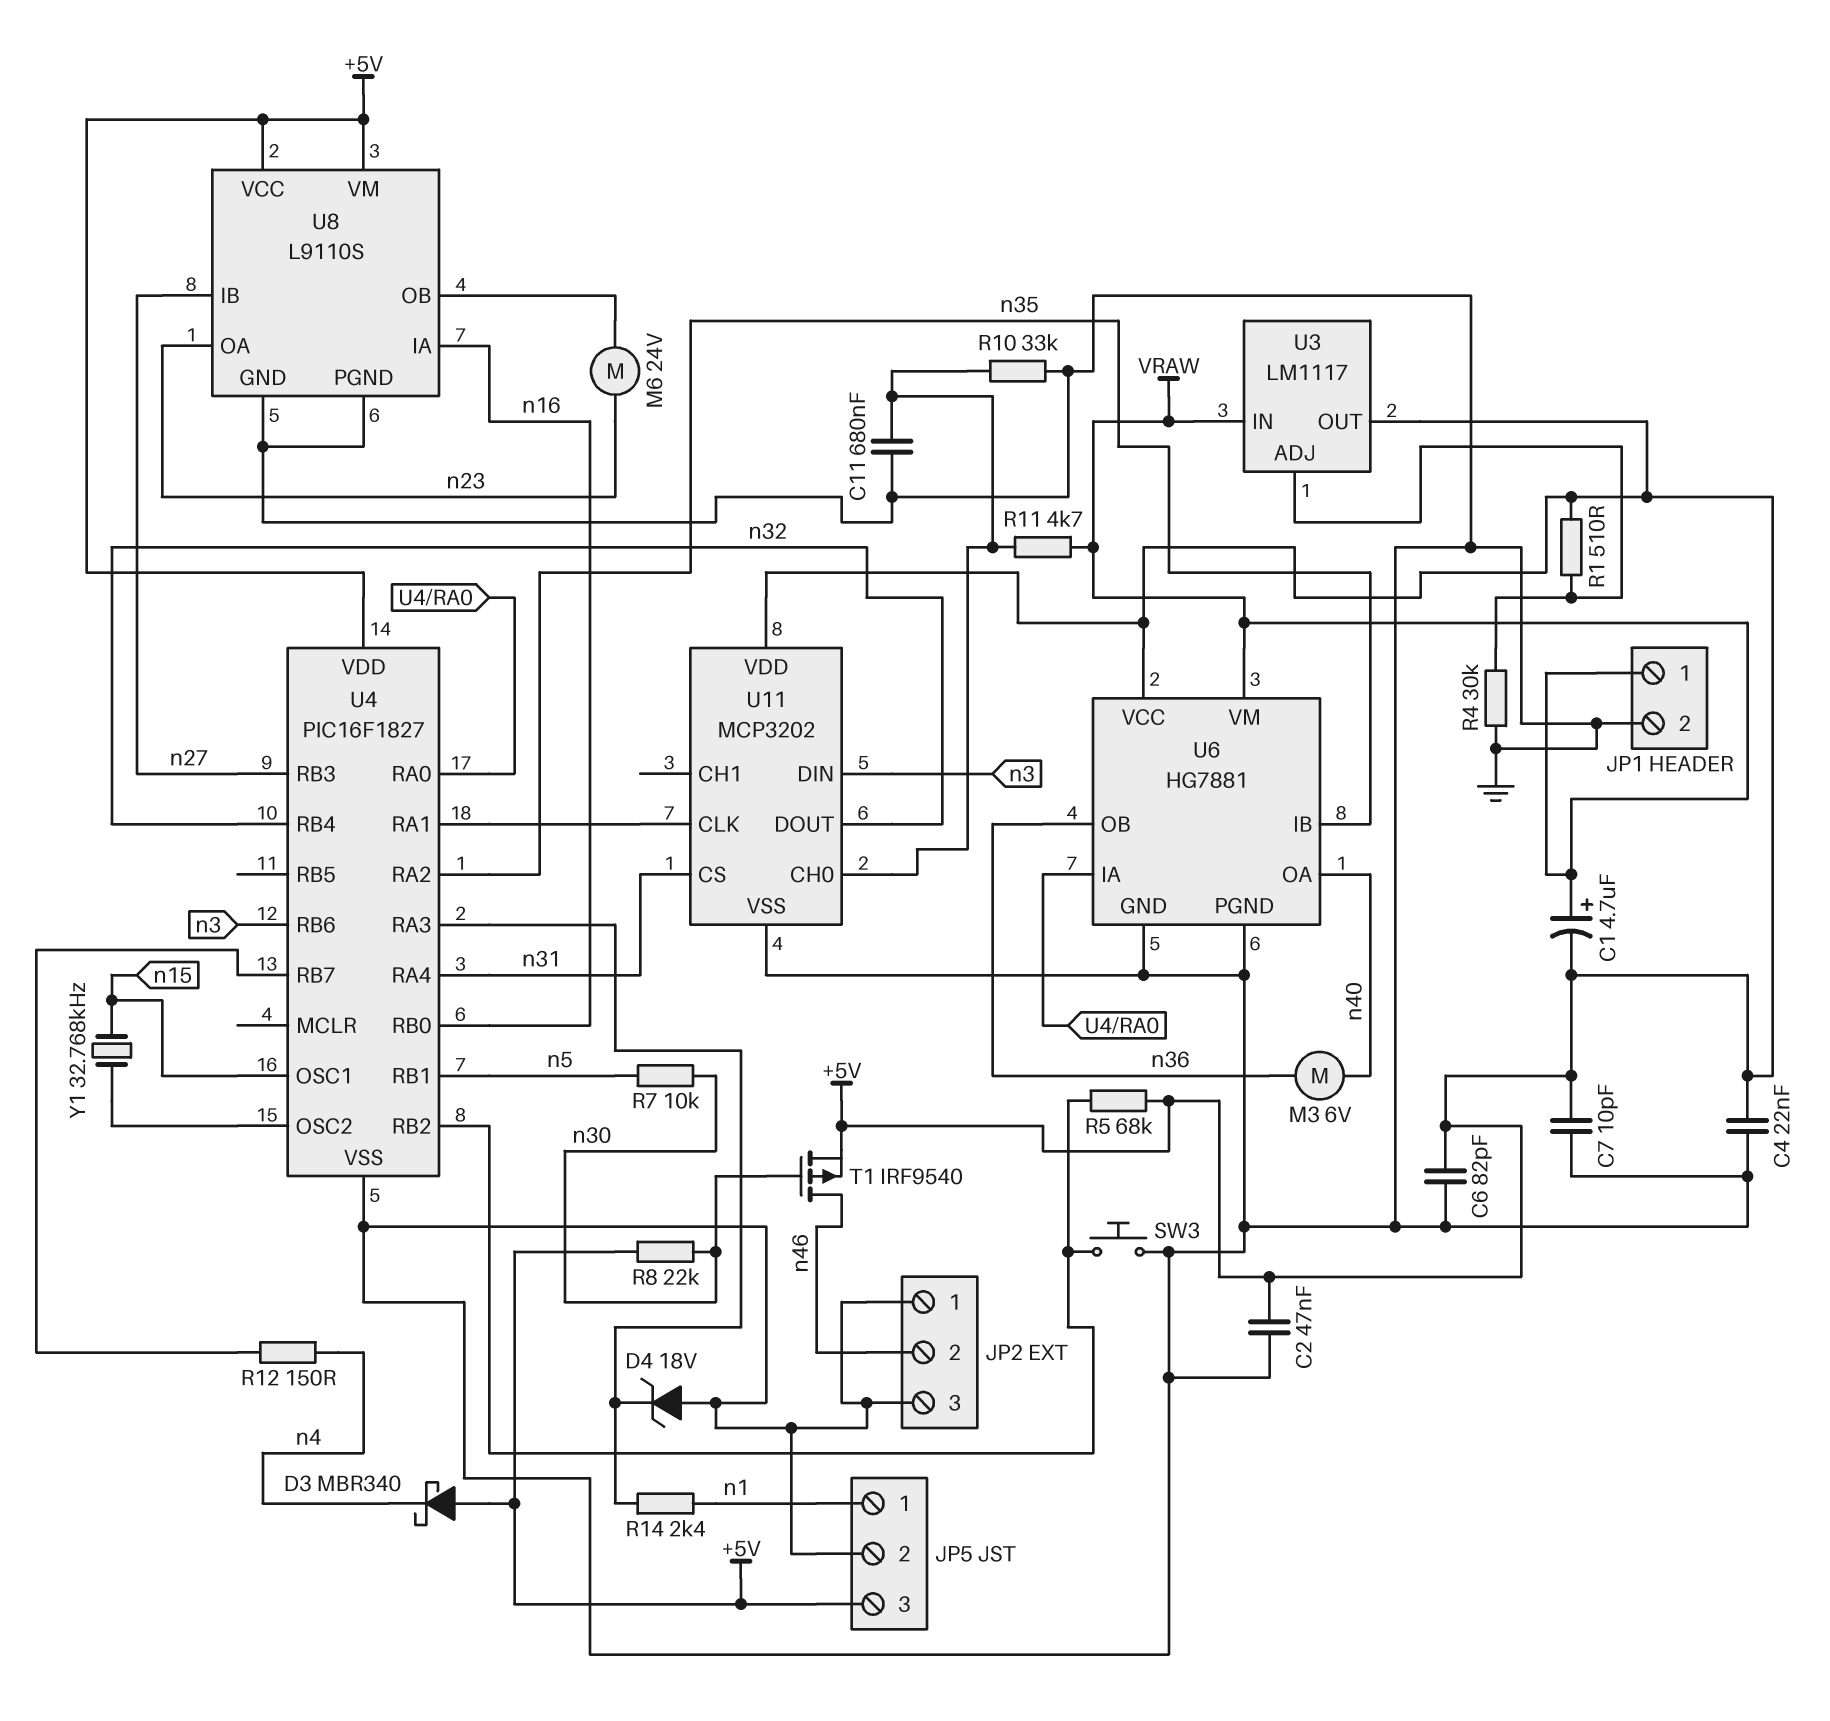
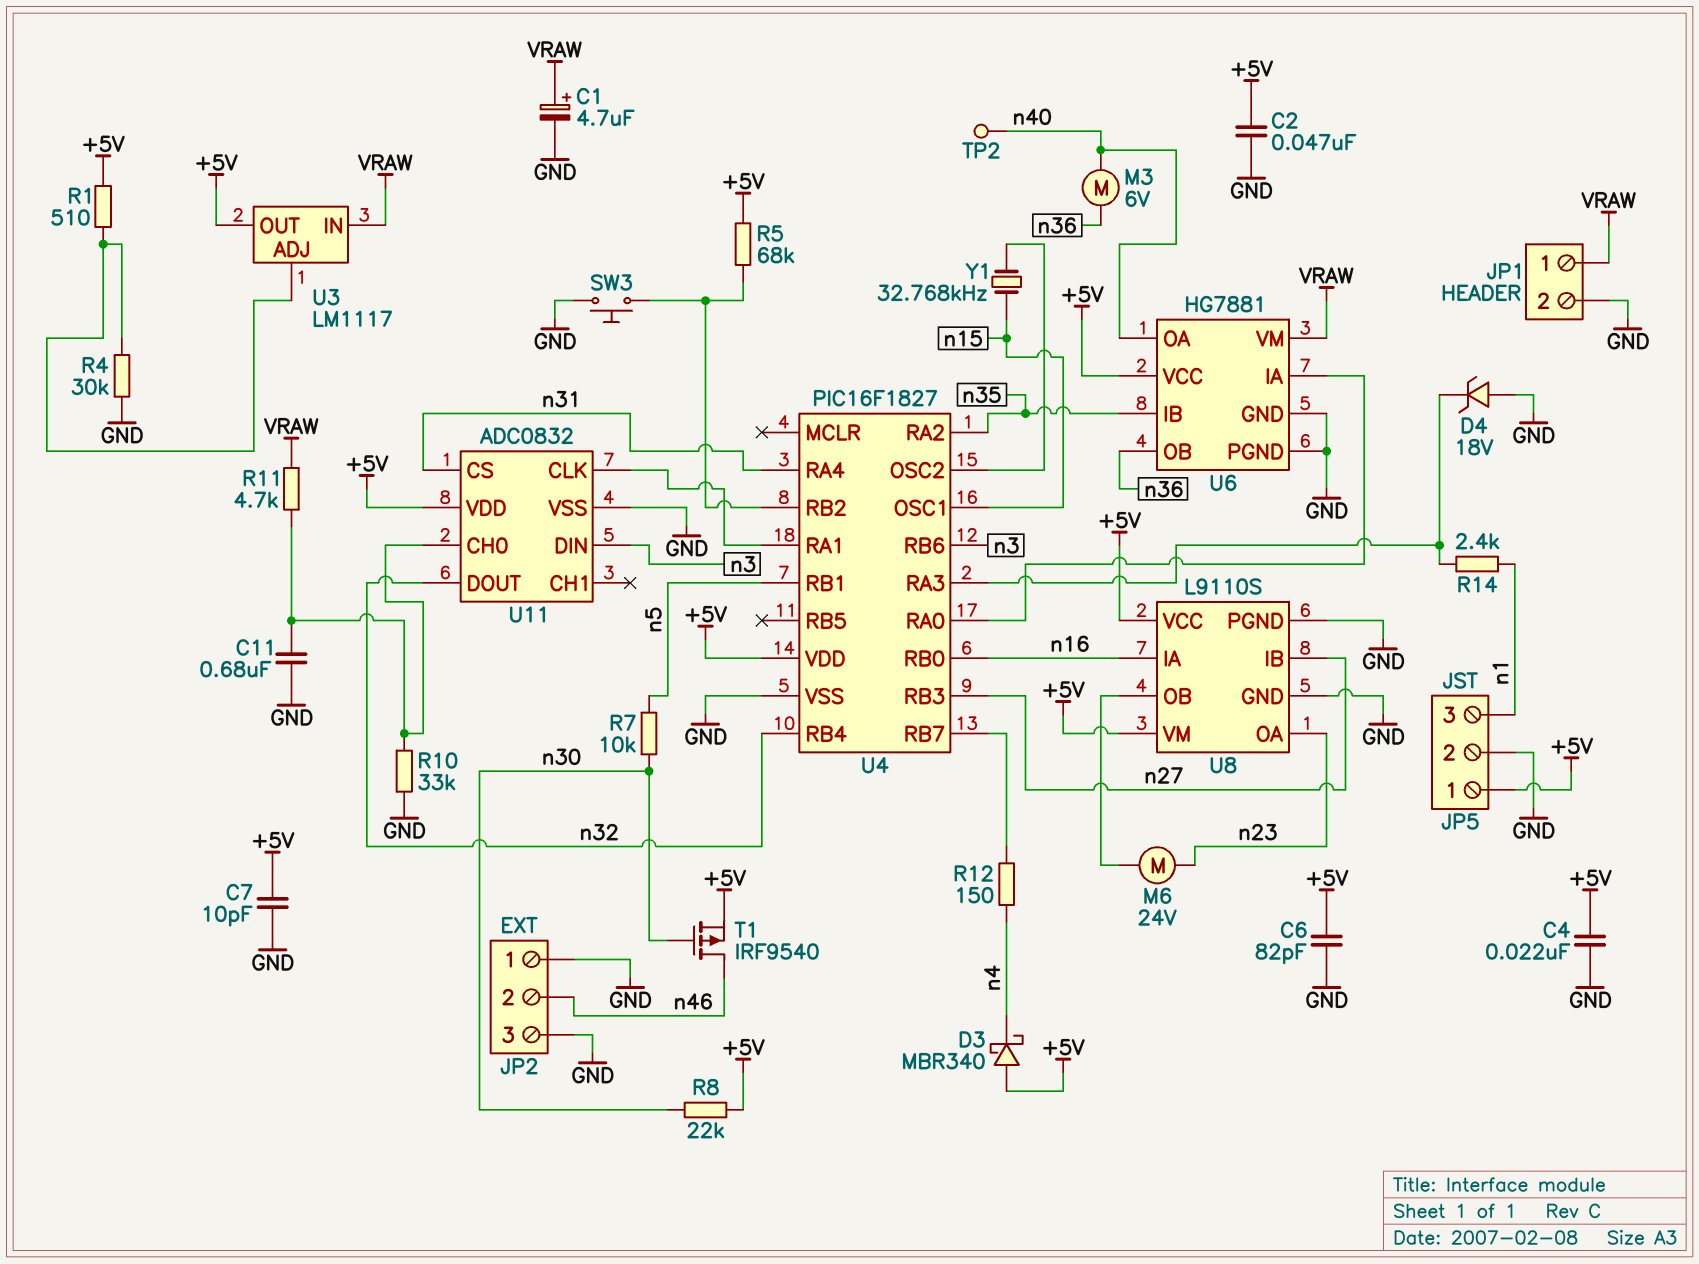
C1: 4.7uF (plus VRAW, minus +5V) -> 4.7uF (plus VRAW, minus GND)
JP5 pin 1: n1 -> +5V
JP5 pin 3: +5V -> n1
TP2: none -> test point (n40)
U11: MCP3202 -> ADC0832

